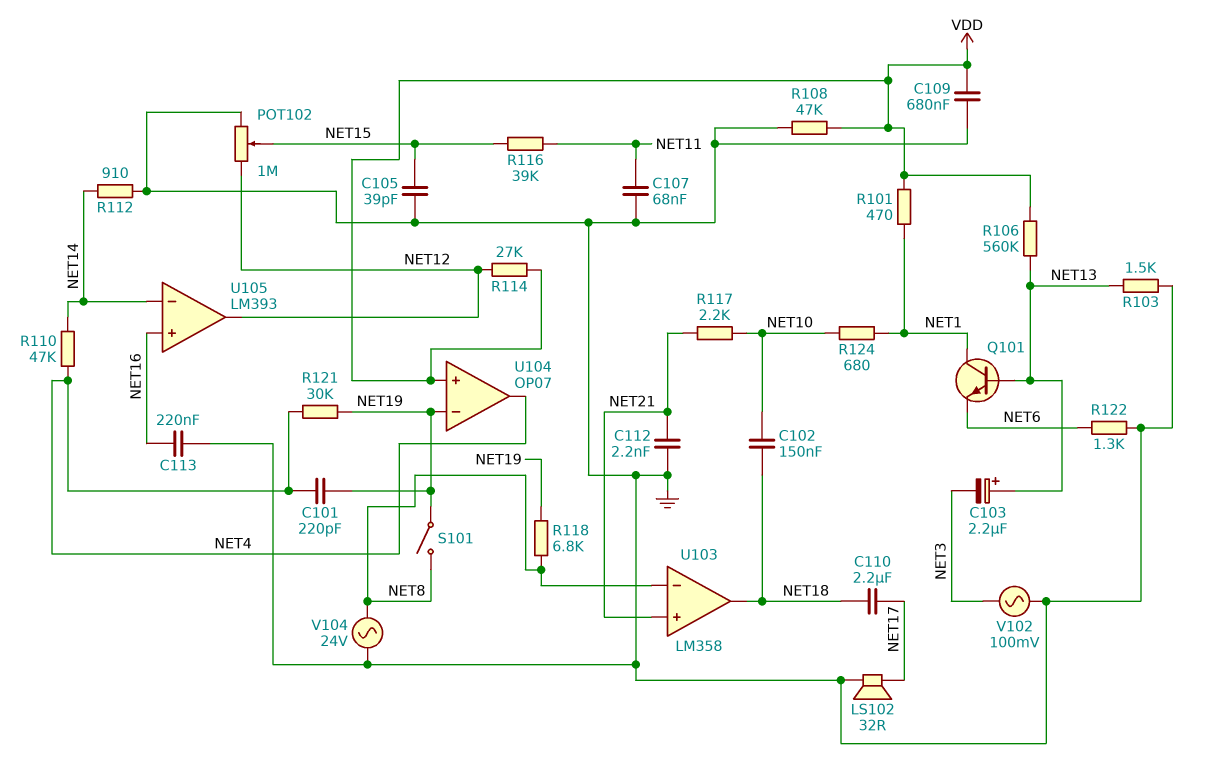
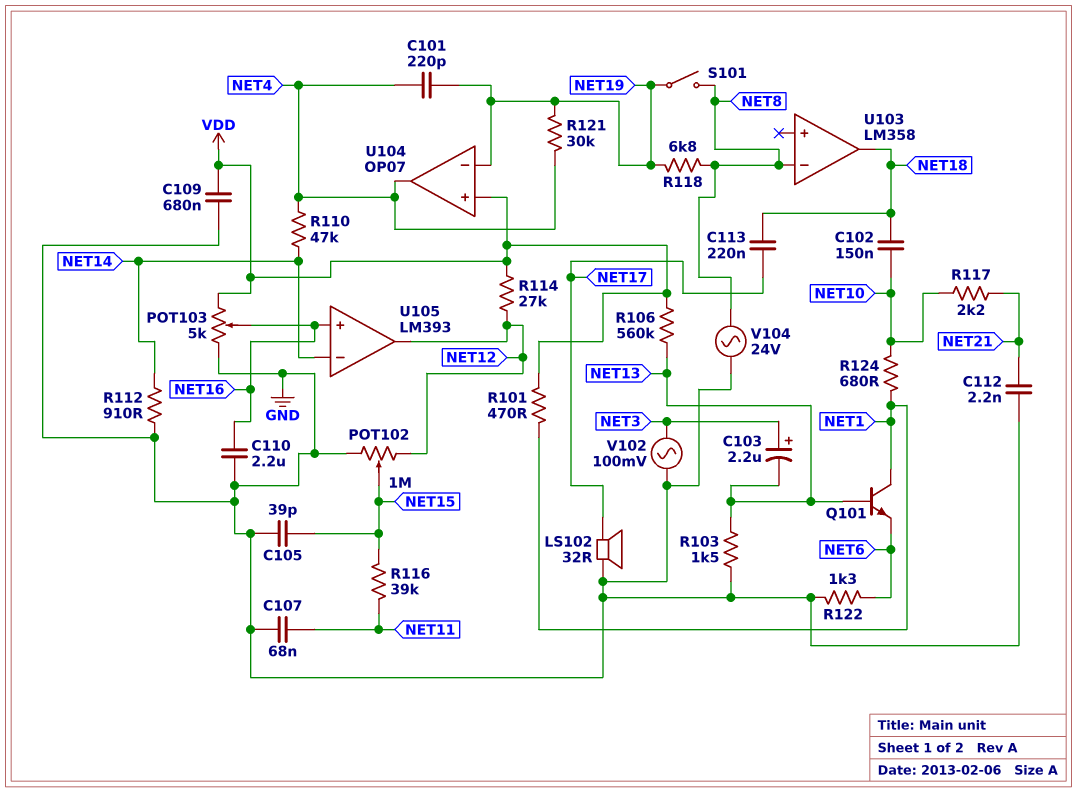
C103: 2.2uF (plus NET13, minus NET3) -> 2.2uF (plus NET3, minus NET13)
C110: 2.2uF (NET17, NET18) -> 2.2uF (GND, NET16)
C113: 220nF (GND, NET16) -> 220nF (NET17, NET18)
POT103: none -> 5k (GND, VDD, wiper NET16)
R108: 47k (GND, VDD) -> none
U103 pin in+: NET21 -> none

